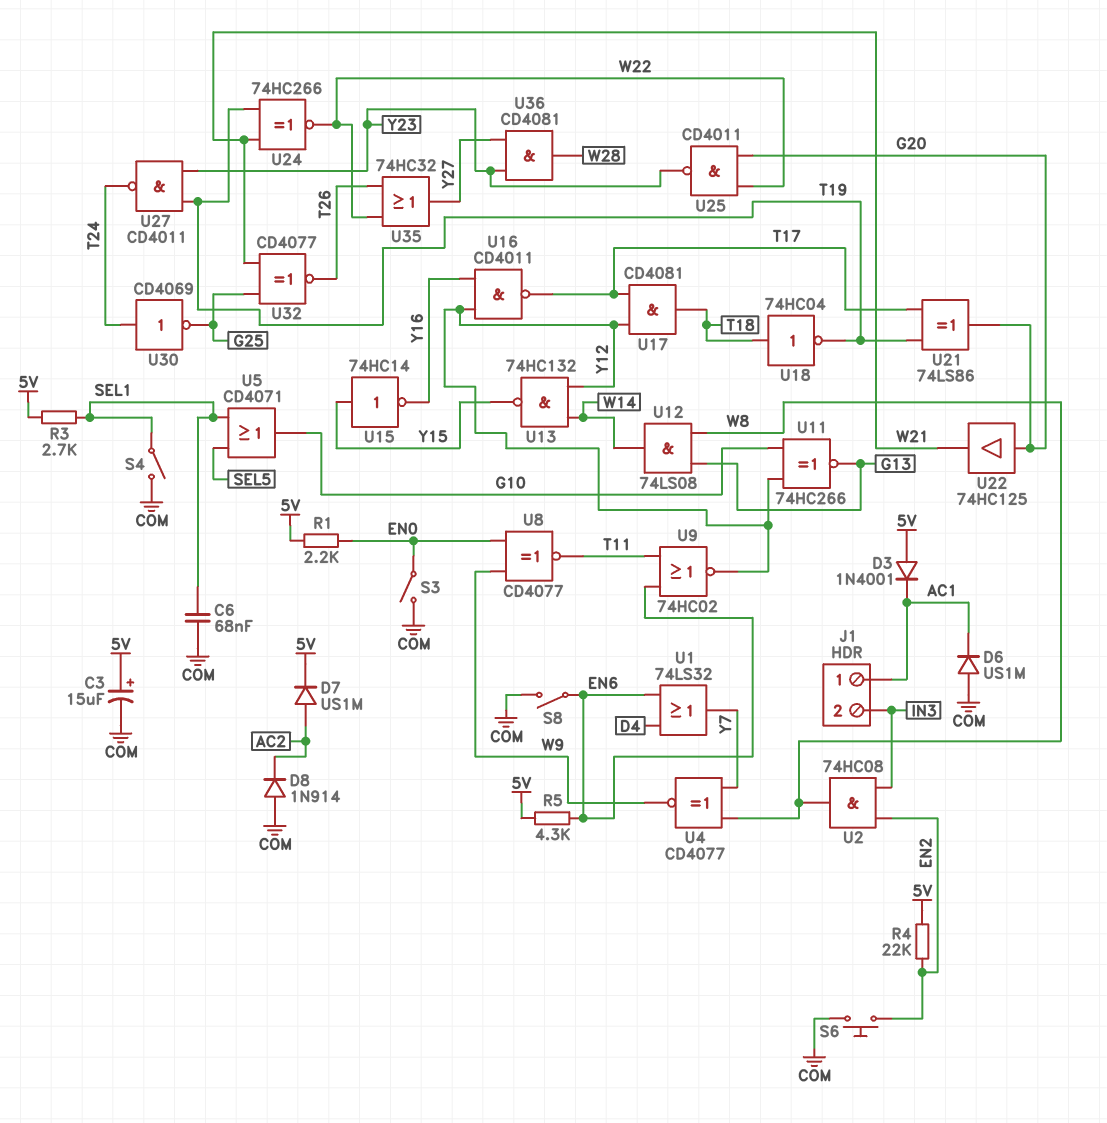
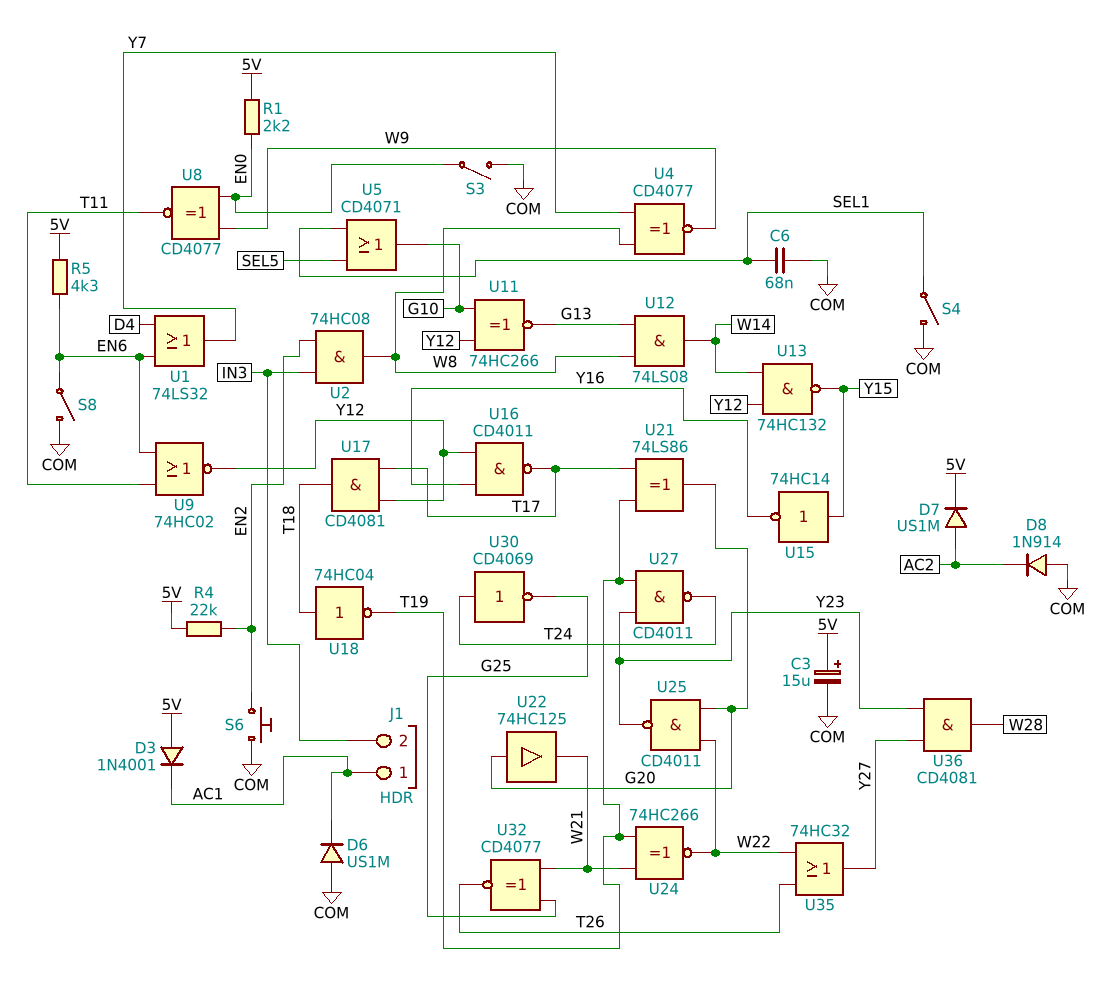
R3: 2.7k (5V, SEL1) -> none

